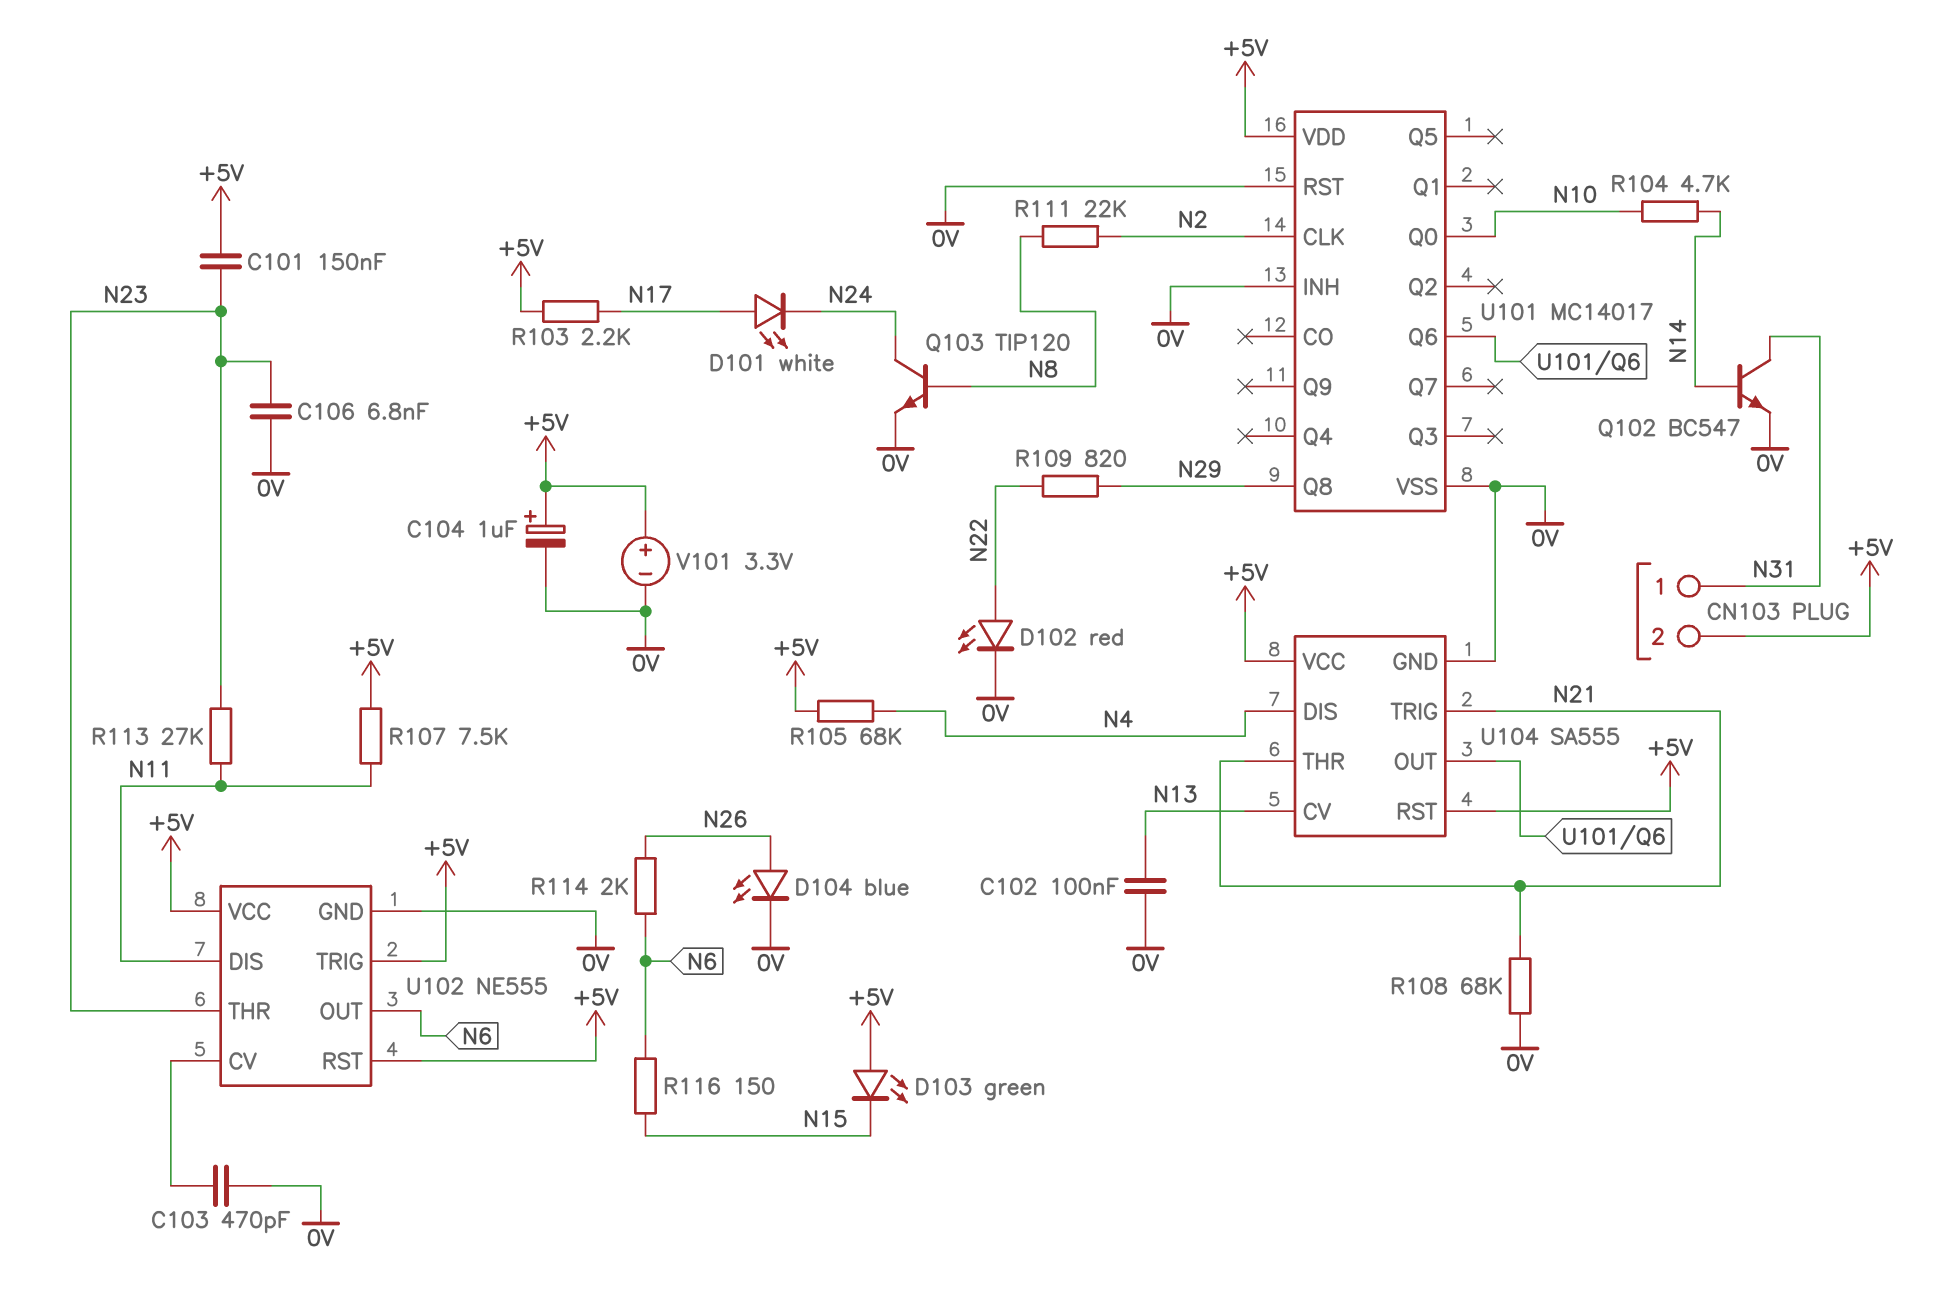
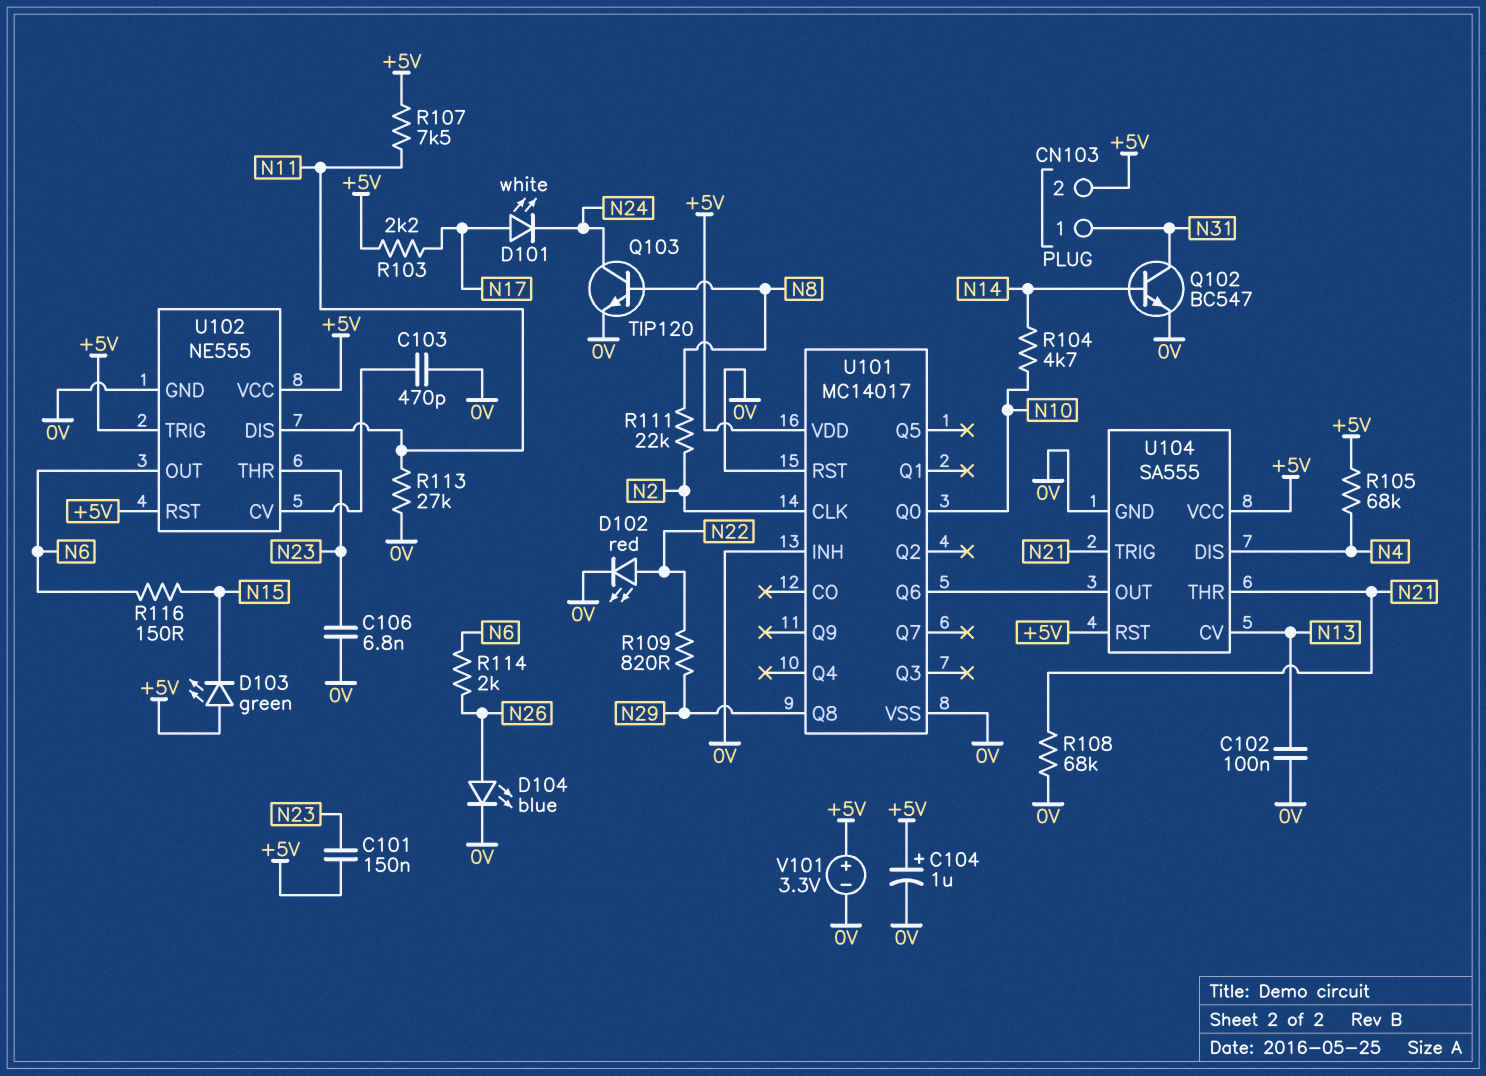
R113: 27k (N11, N23) -> 27k (0V, N11)

